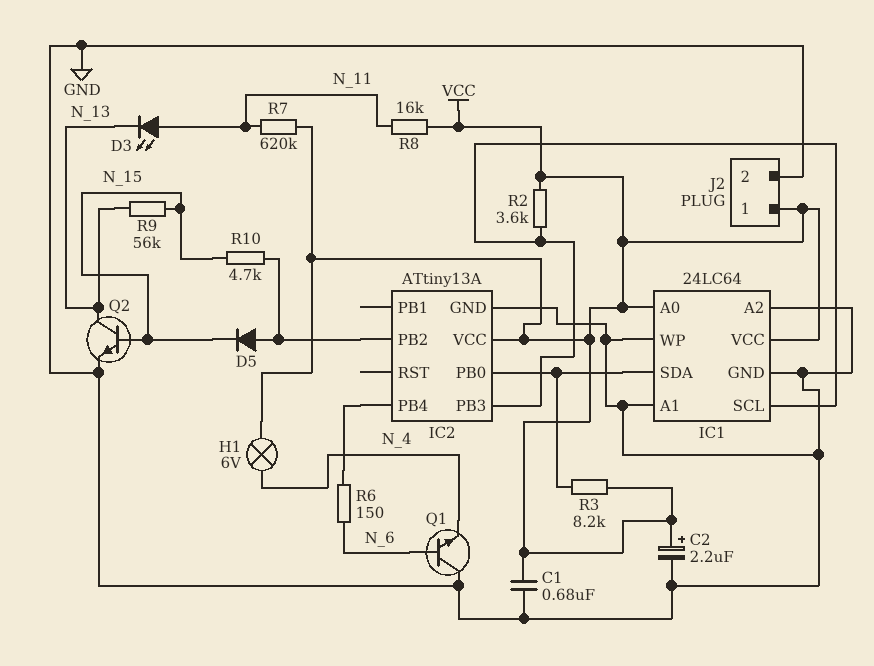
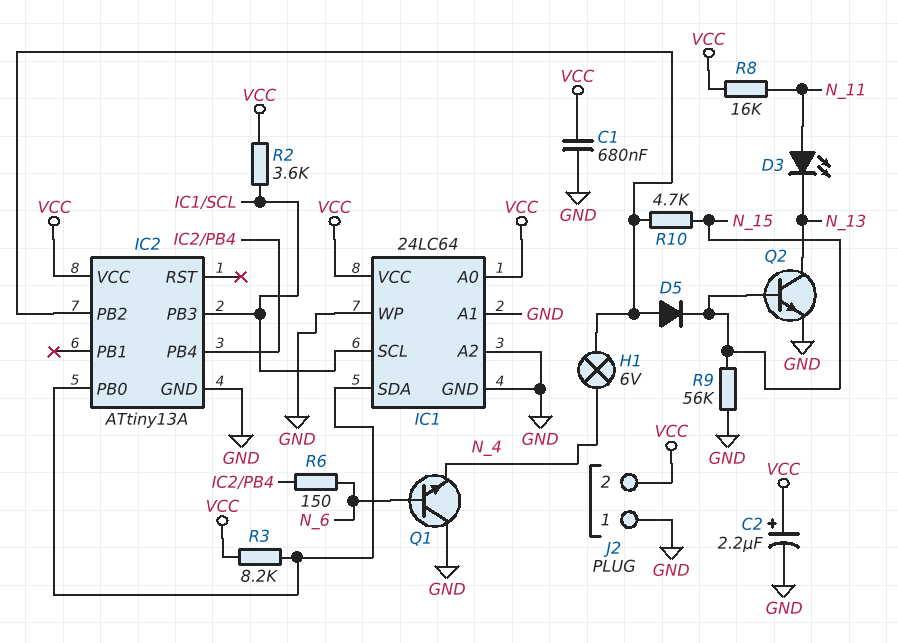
H1: lamp 6V (N_4, VCC) -> lamp 6V (IC2/PB2, N_4)
J2 pin 1: VCC -> GND
J2 pin 2: GND -> VCC
R7: 620k (N_11, VCC) -> none
R9: 56k (N_13, N_15) -> 56k (GND, N_15)

